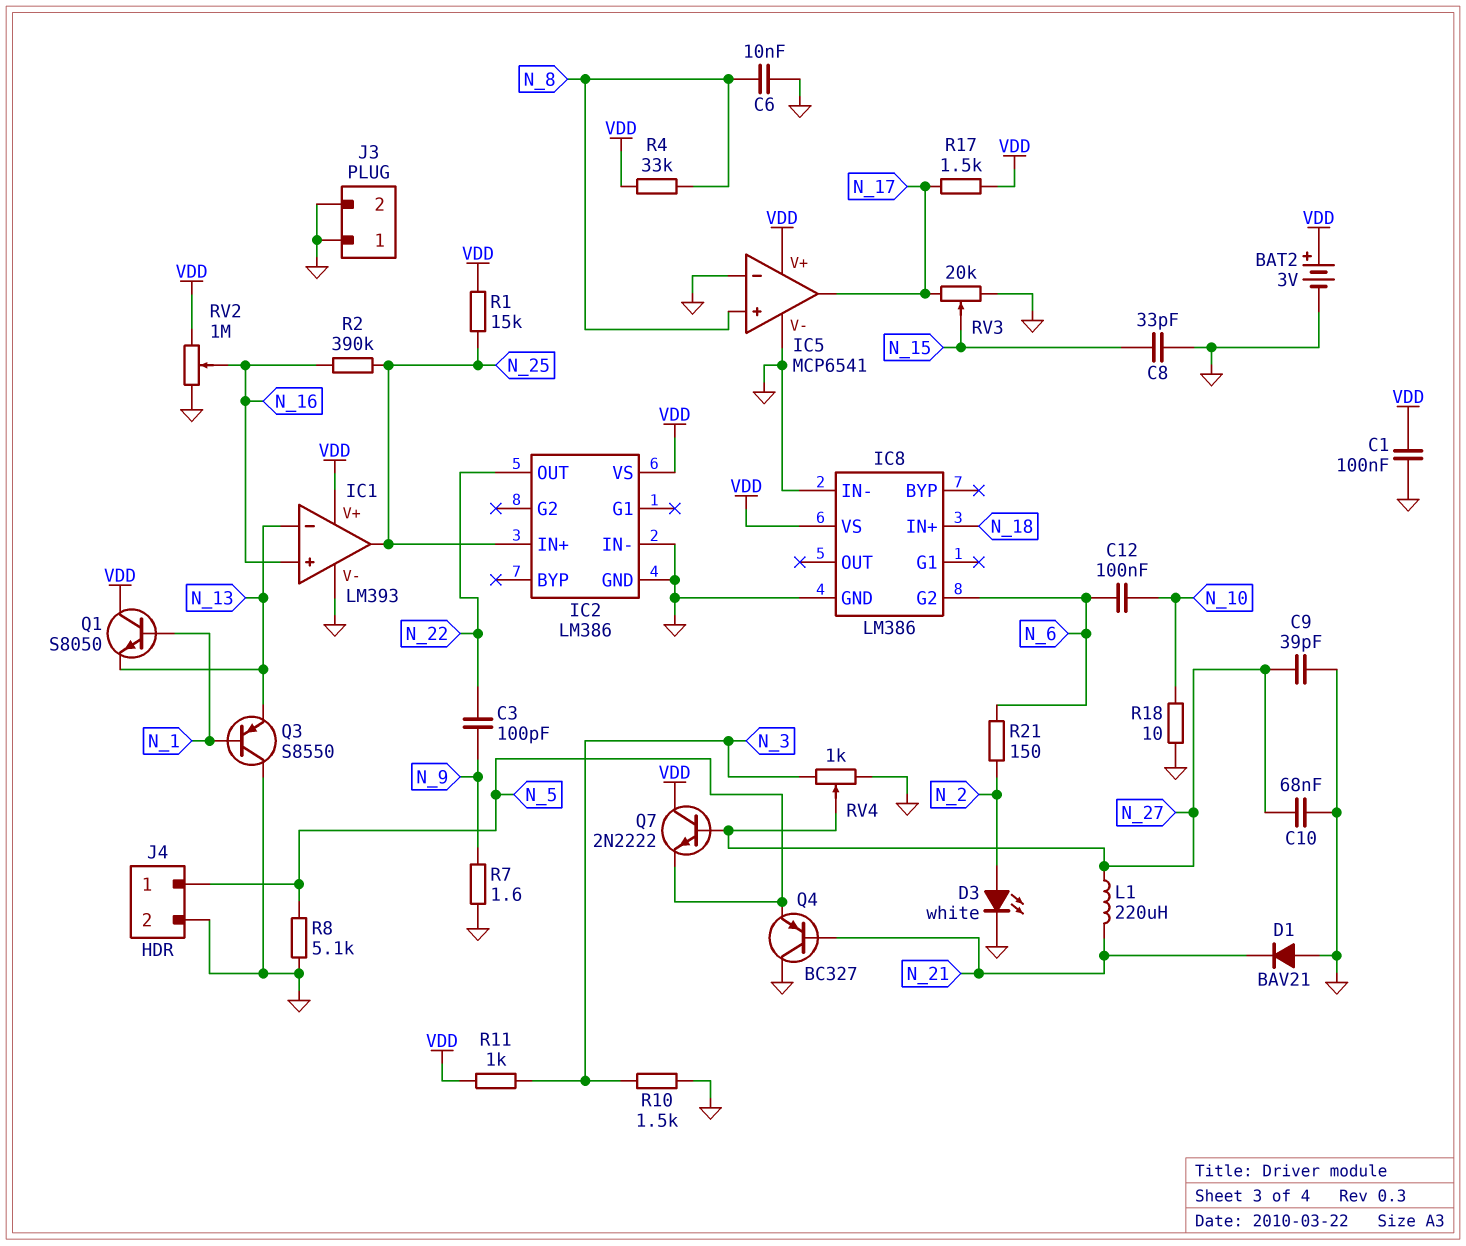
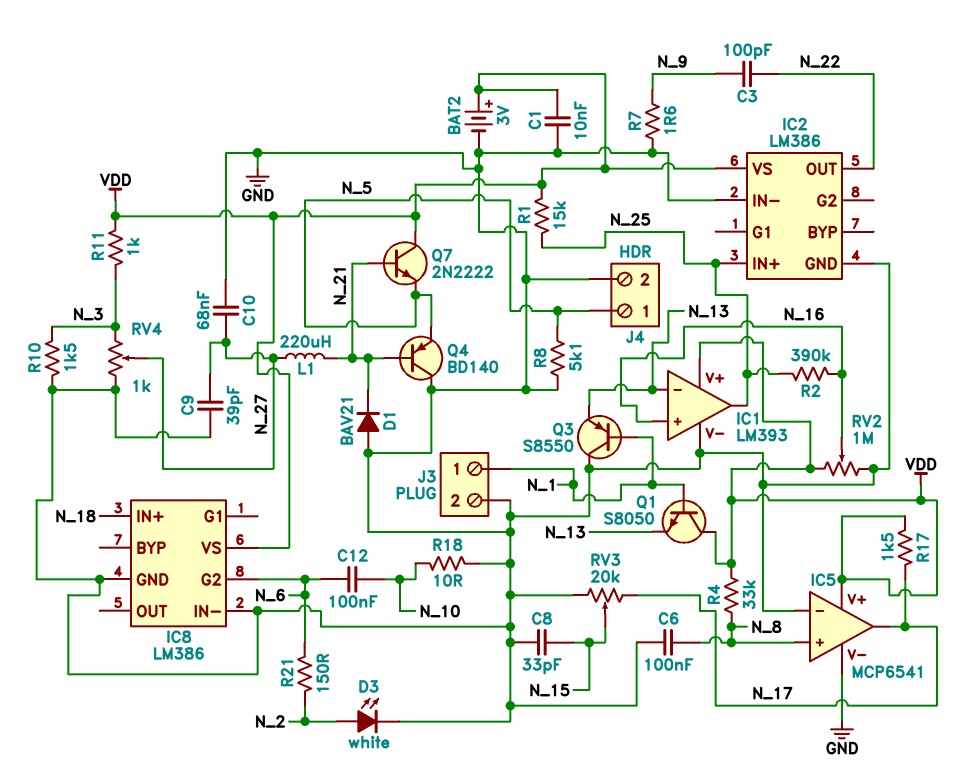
C1: 100nF (GND, VDD) -> 10nF (GND, VDD)
C6: 10nF (GND, N_8) -> 100nF (GND, N_8)
J3 pin 1: GND -> N_1
Q4: PNP BC327 (B N_21, C GND, E N_5) -> PNP BD140 (B N_21, C GND, E N_5)
Q7: NPN 2N2222 (B N_27, C VDD, E N_5) -> NPN 2N2222 (B N_21, C VDD, E N_5)

